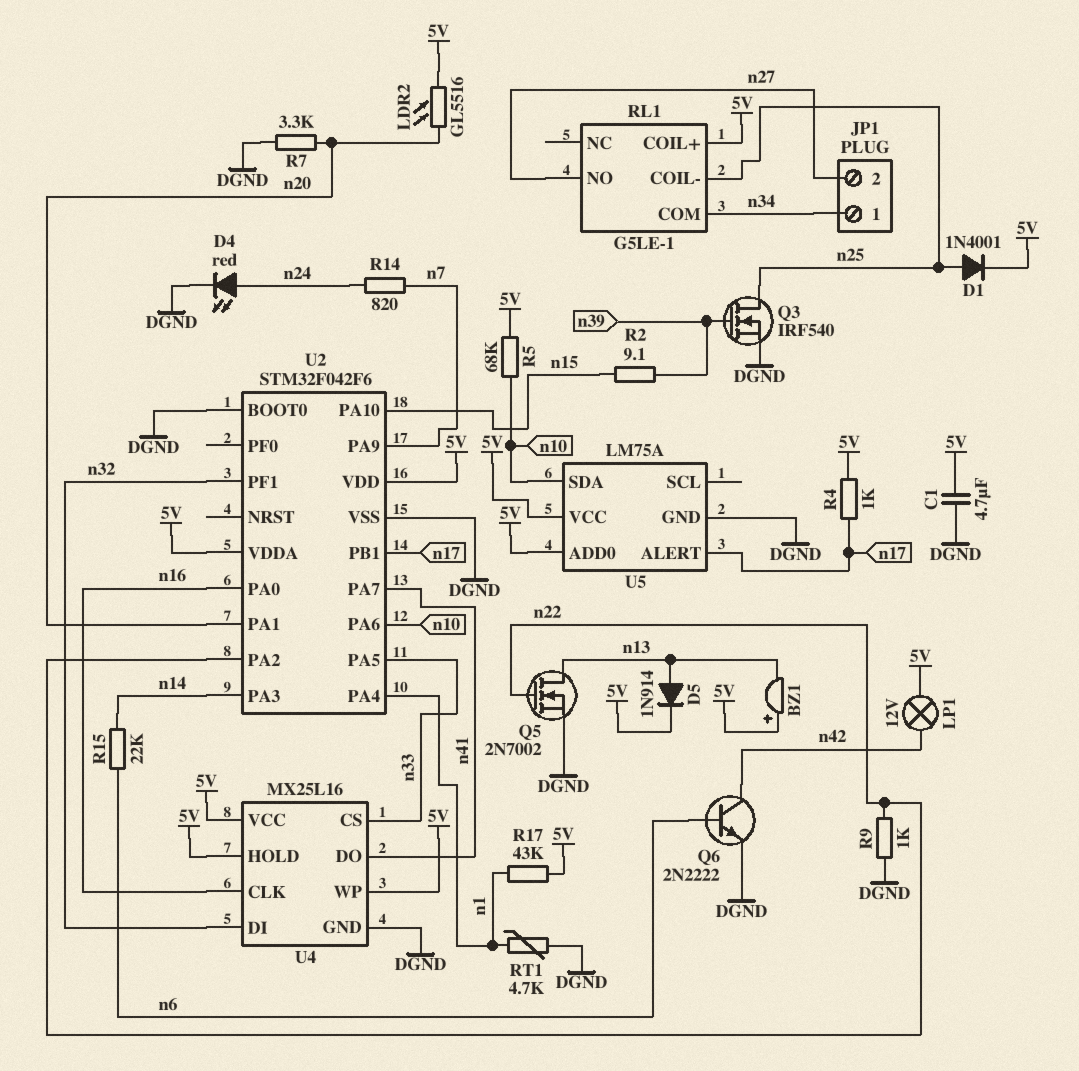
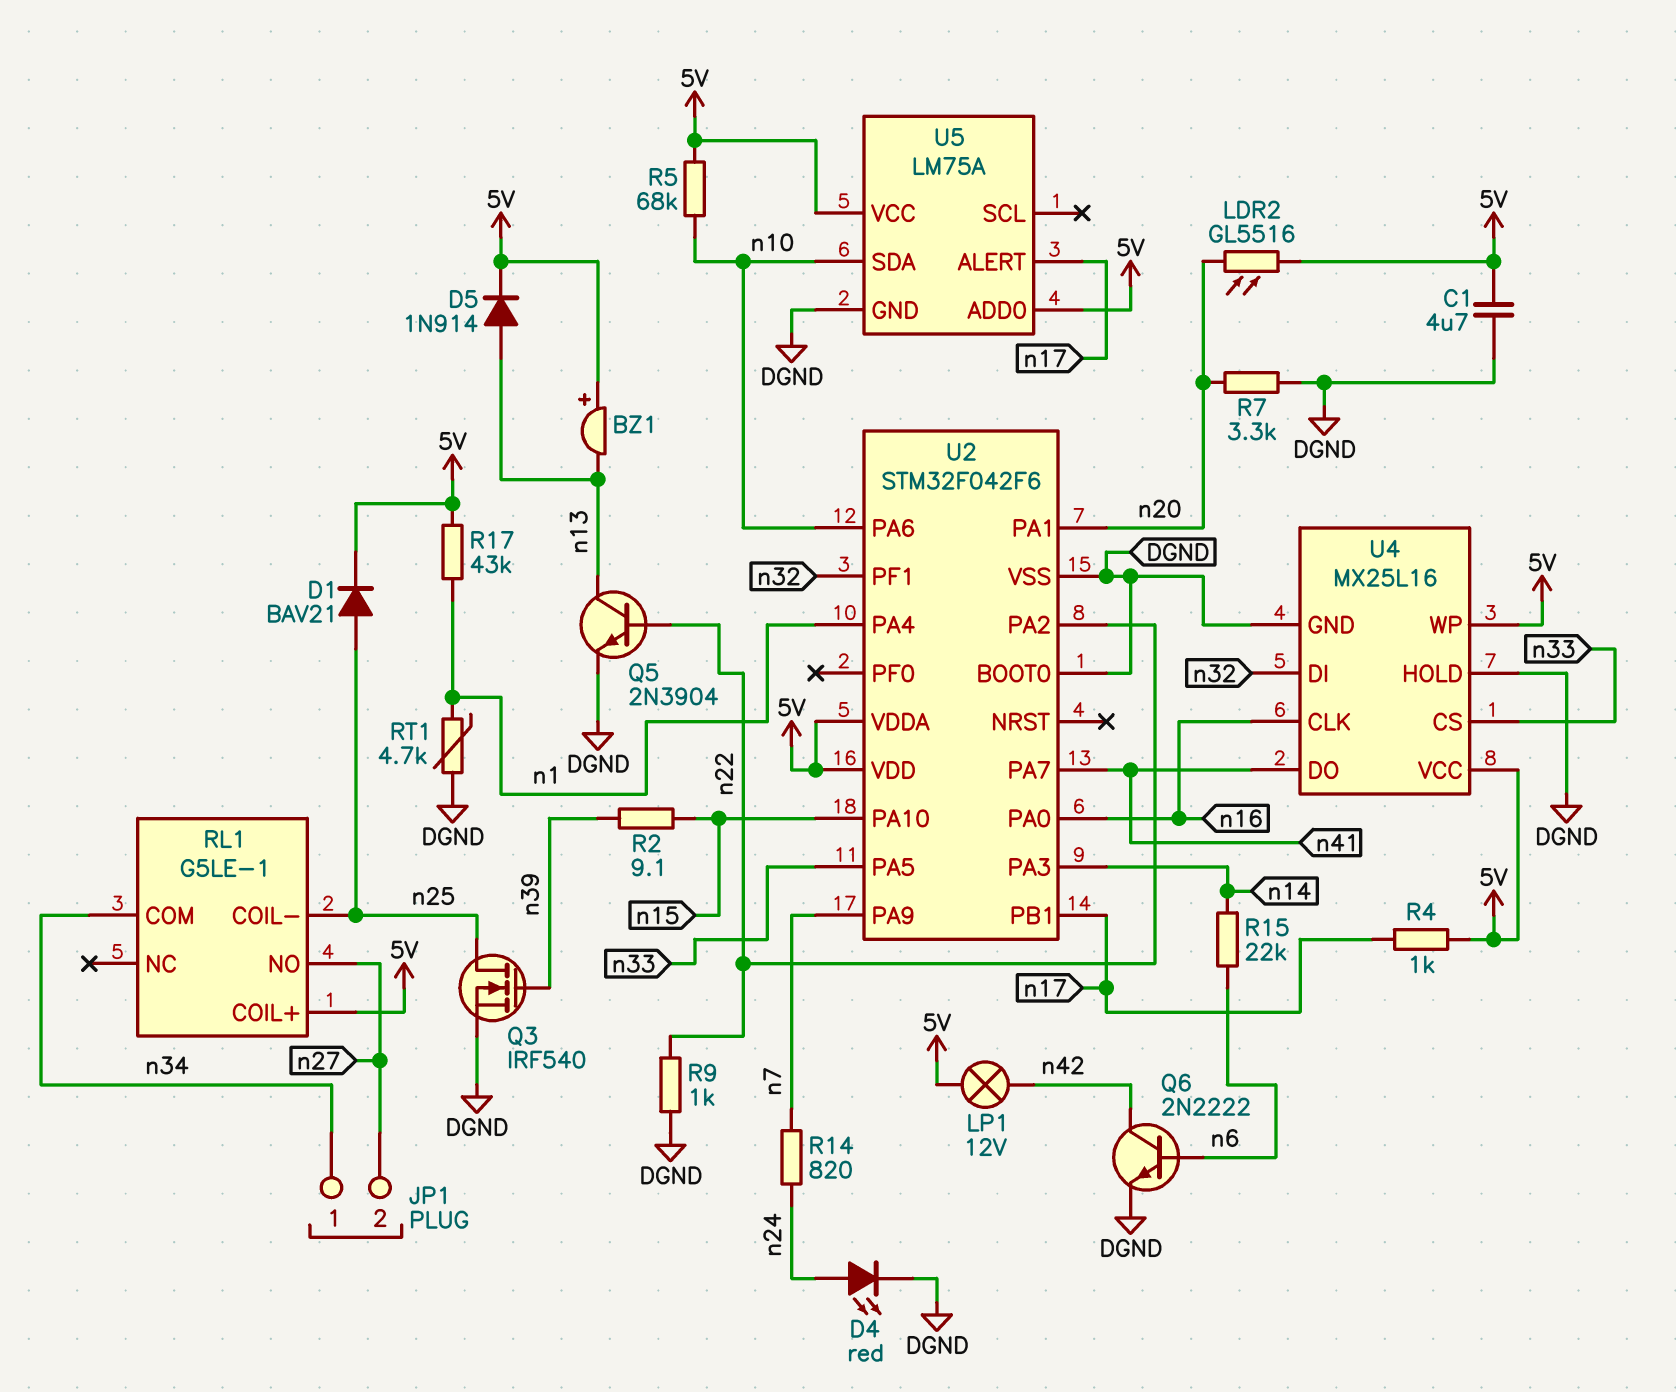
D1: diode 1N4001 (A n25, K 5V) -> diode BAV21 (A n25, K 5V)
Q5: NMOS 2N7002 (G n22, D n13, S DGND) -> NPN 2N3904 (B n22, C n13, E DGND)
U4 pin HOLD: 5V -> DGND

